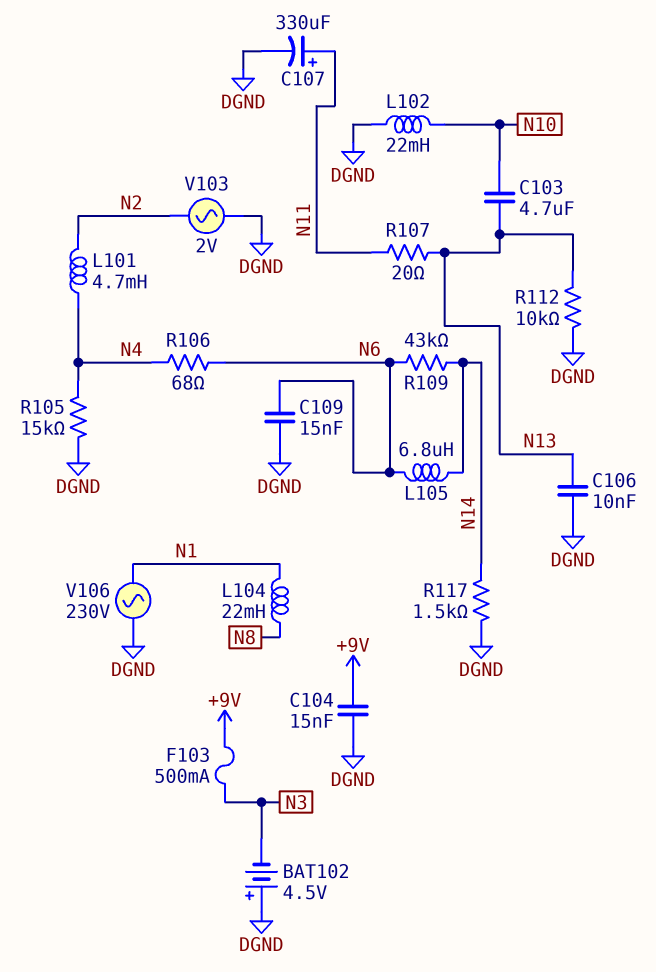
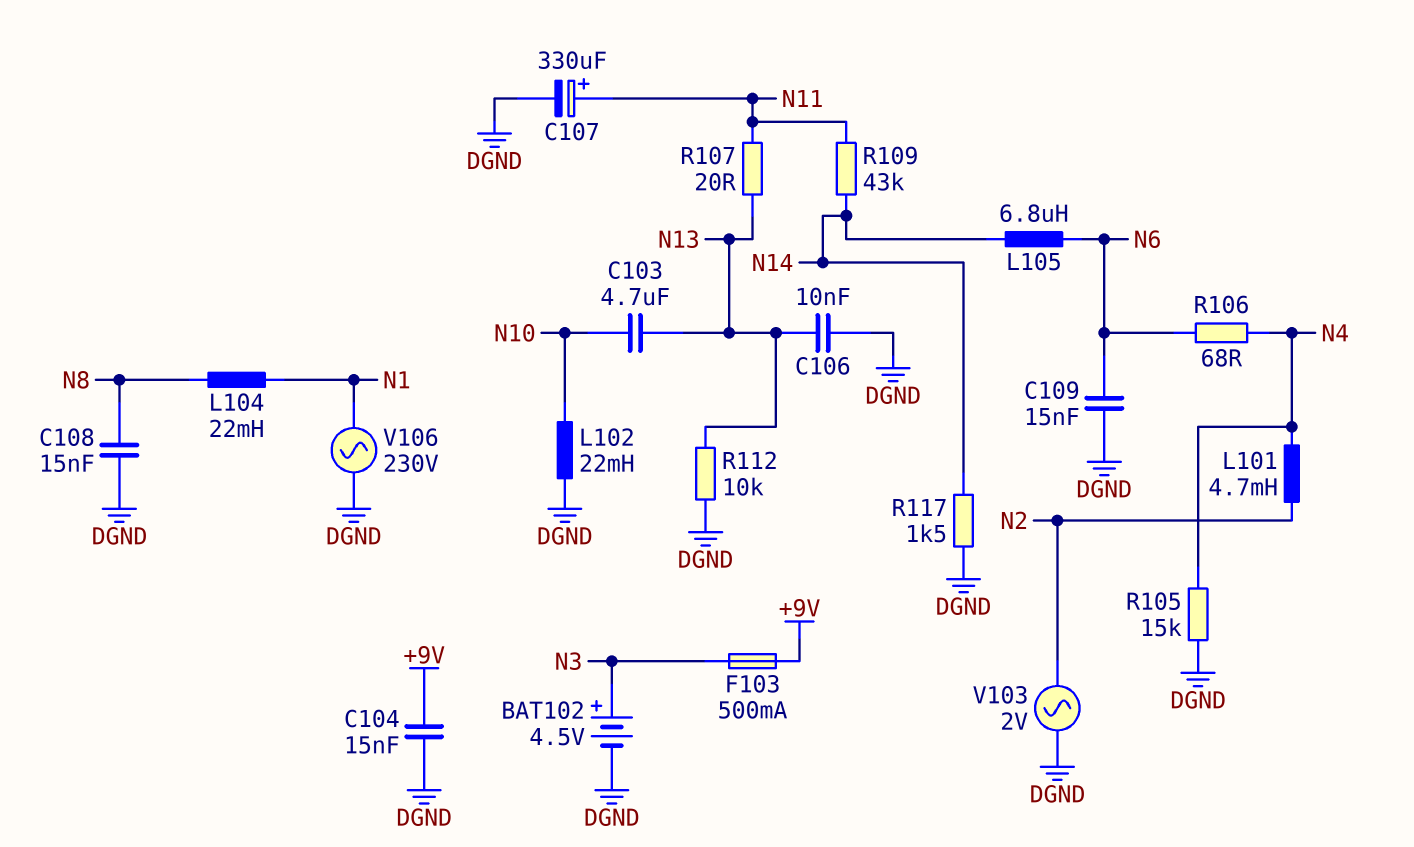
BAT102: 4.5V (plus DGND, minus N3) -> 4.5V (plus N3, minus DGND)
C108: none -> 15nF (DGND, N8)
R109: 43k (N6, N14) -> 43k (N11, N14)

